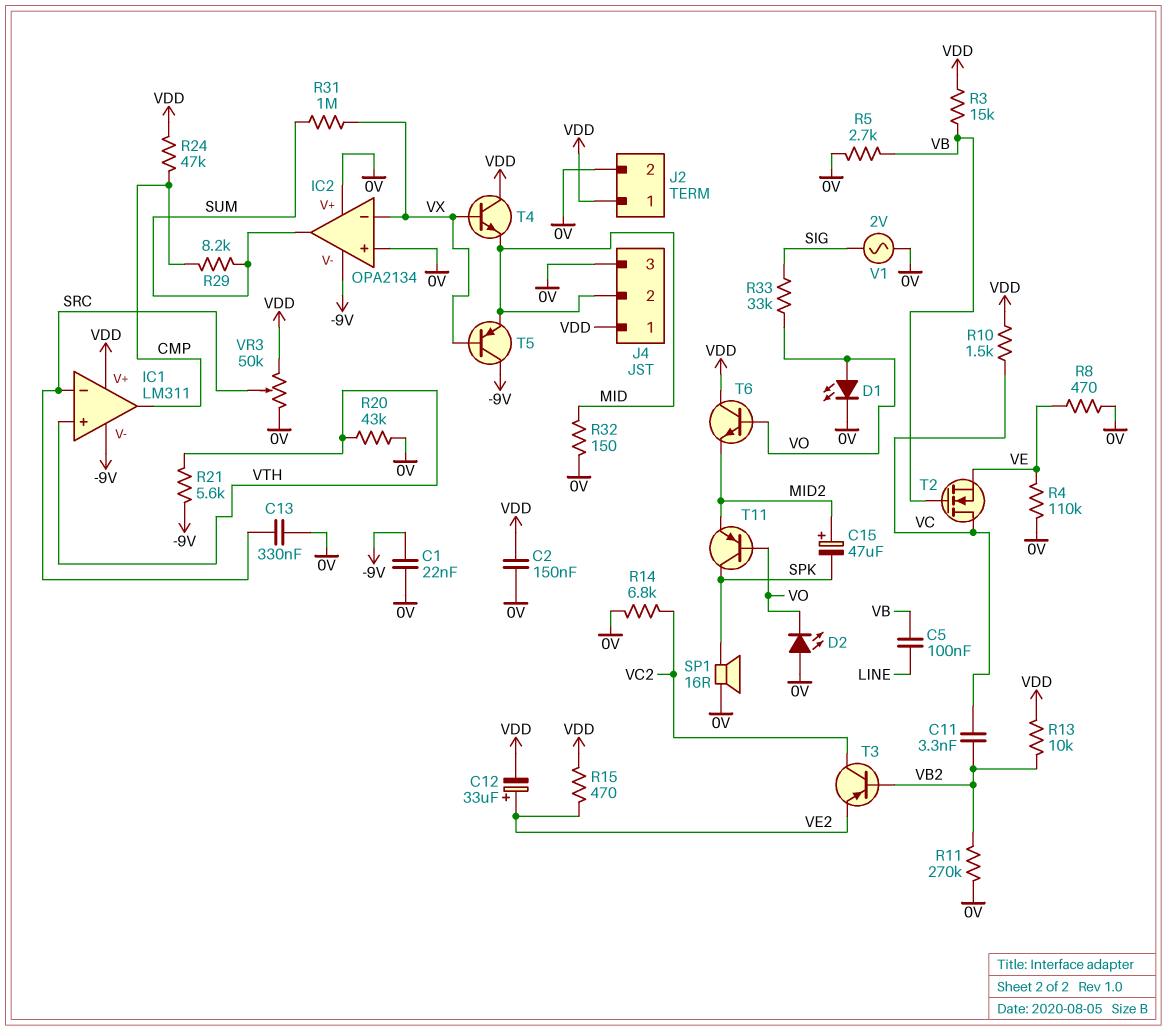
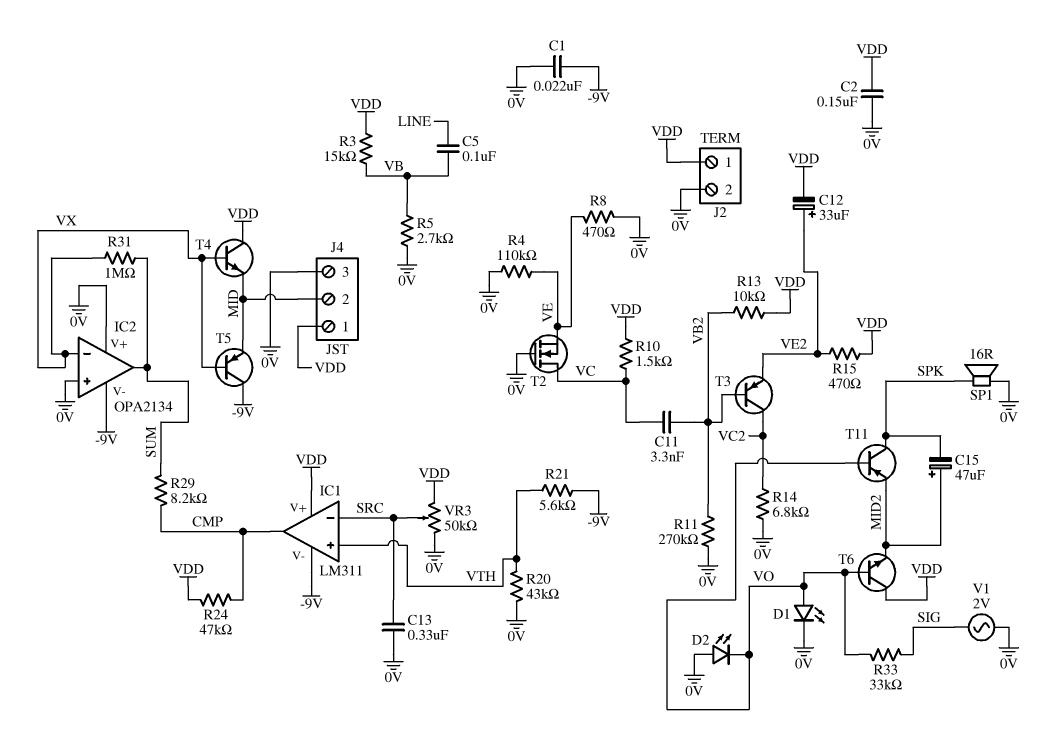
R32: 150 (0V, MID) -> none
T2: NMOS (G VB, D VC, S VE) -> NMOS (G 0V, D VC, S VE)

